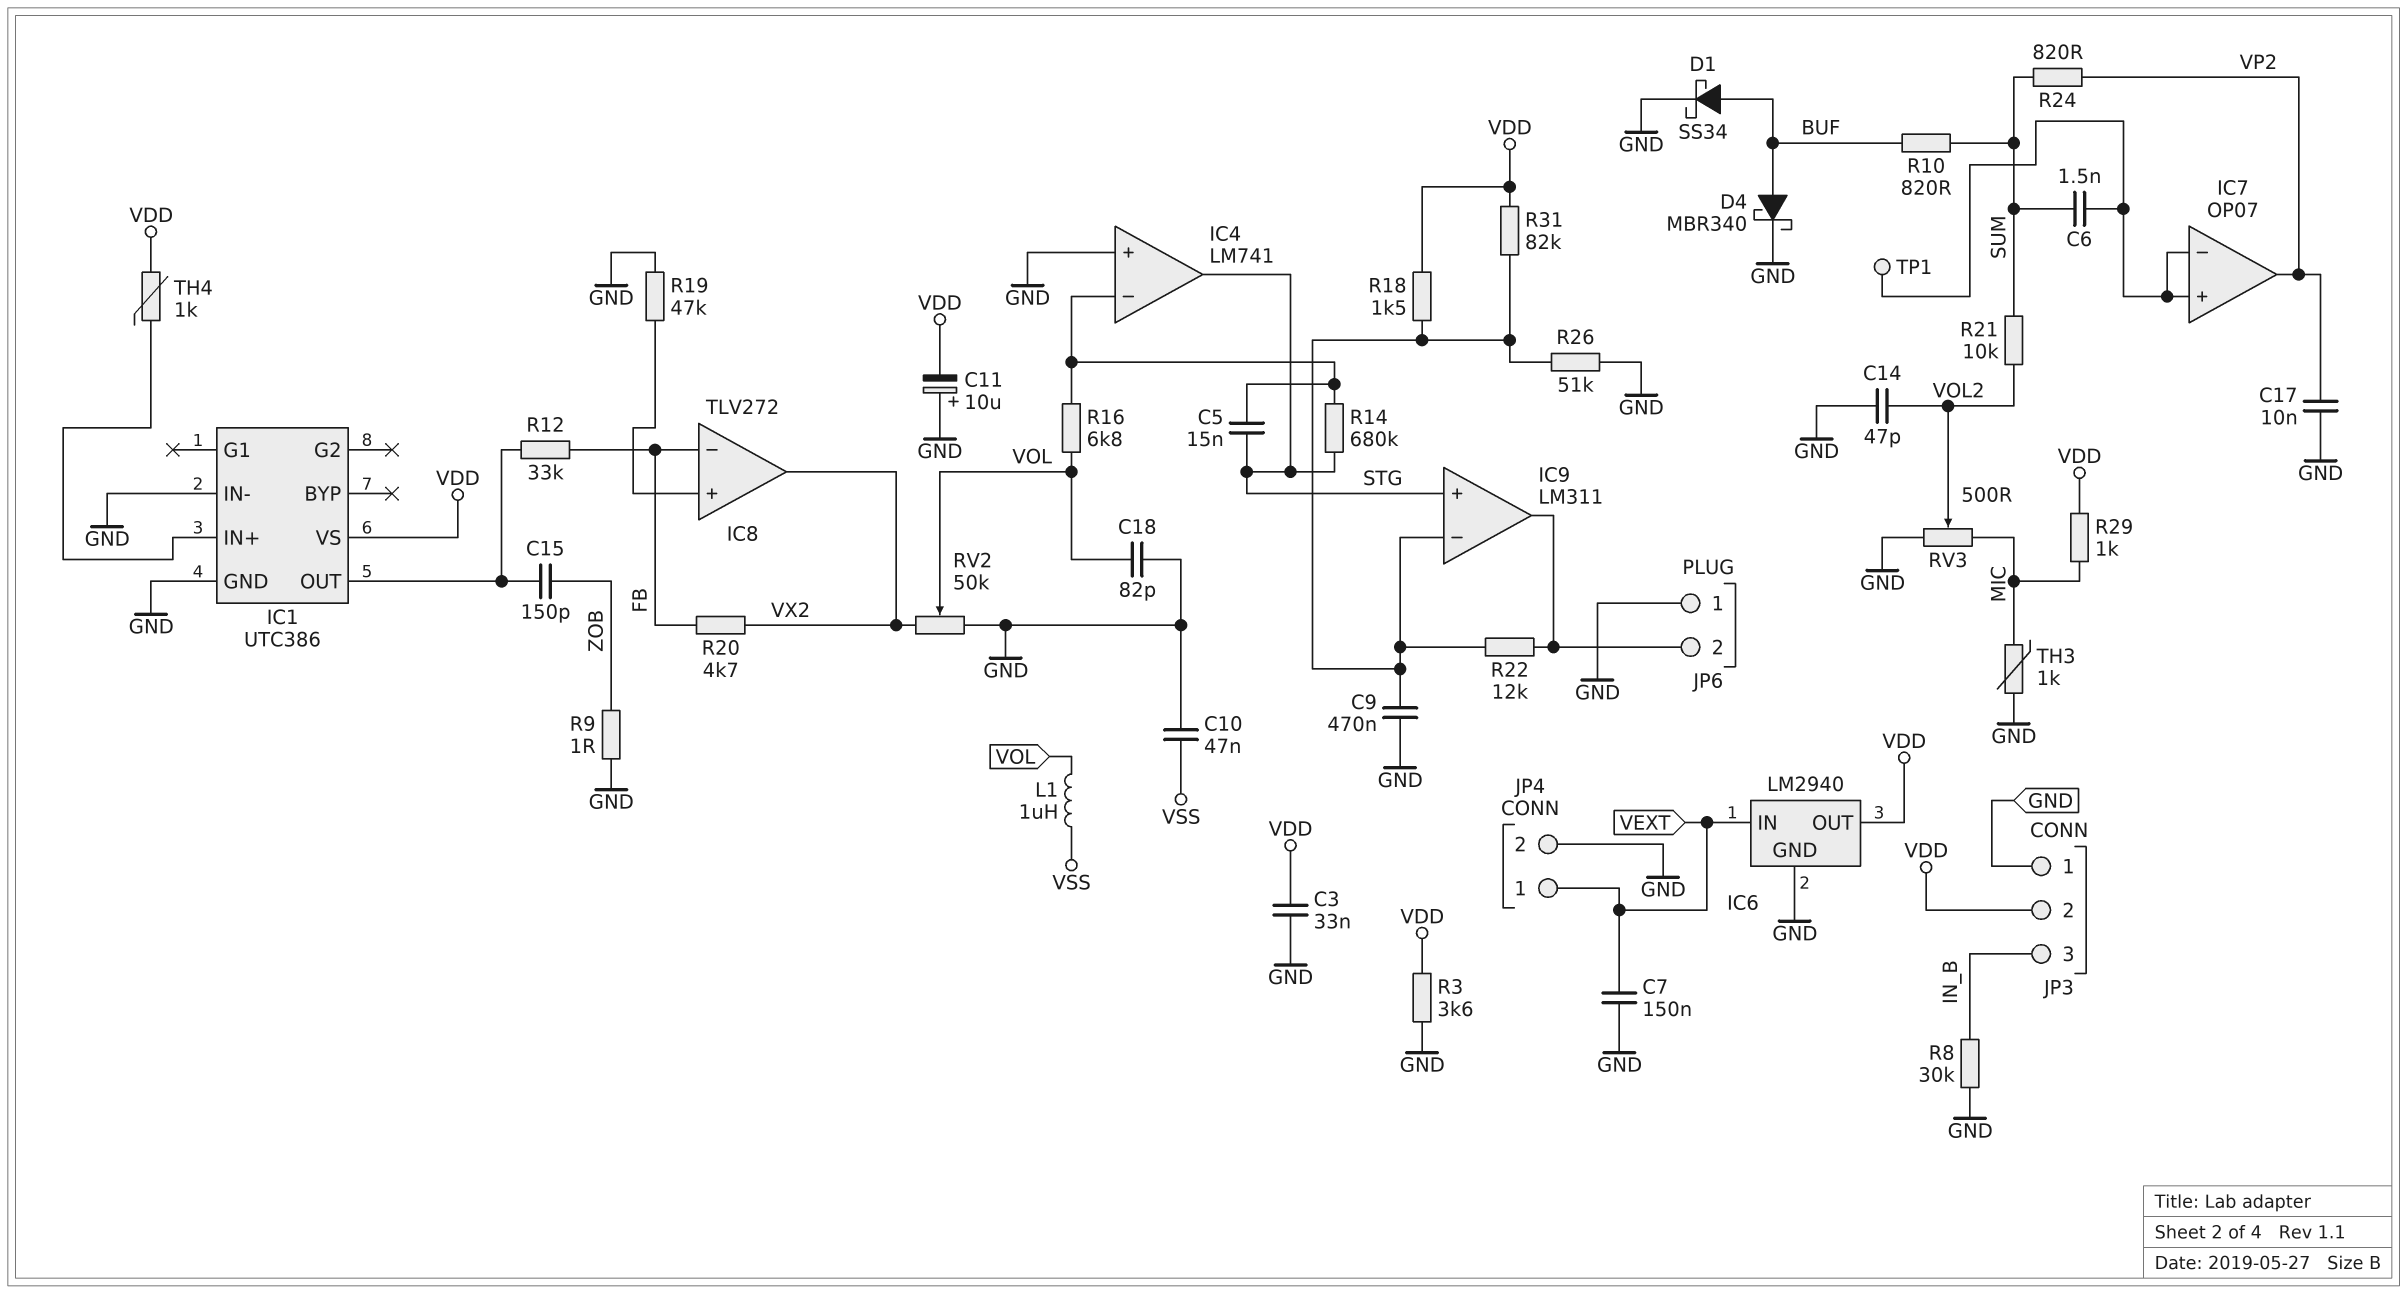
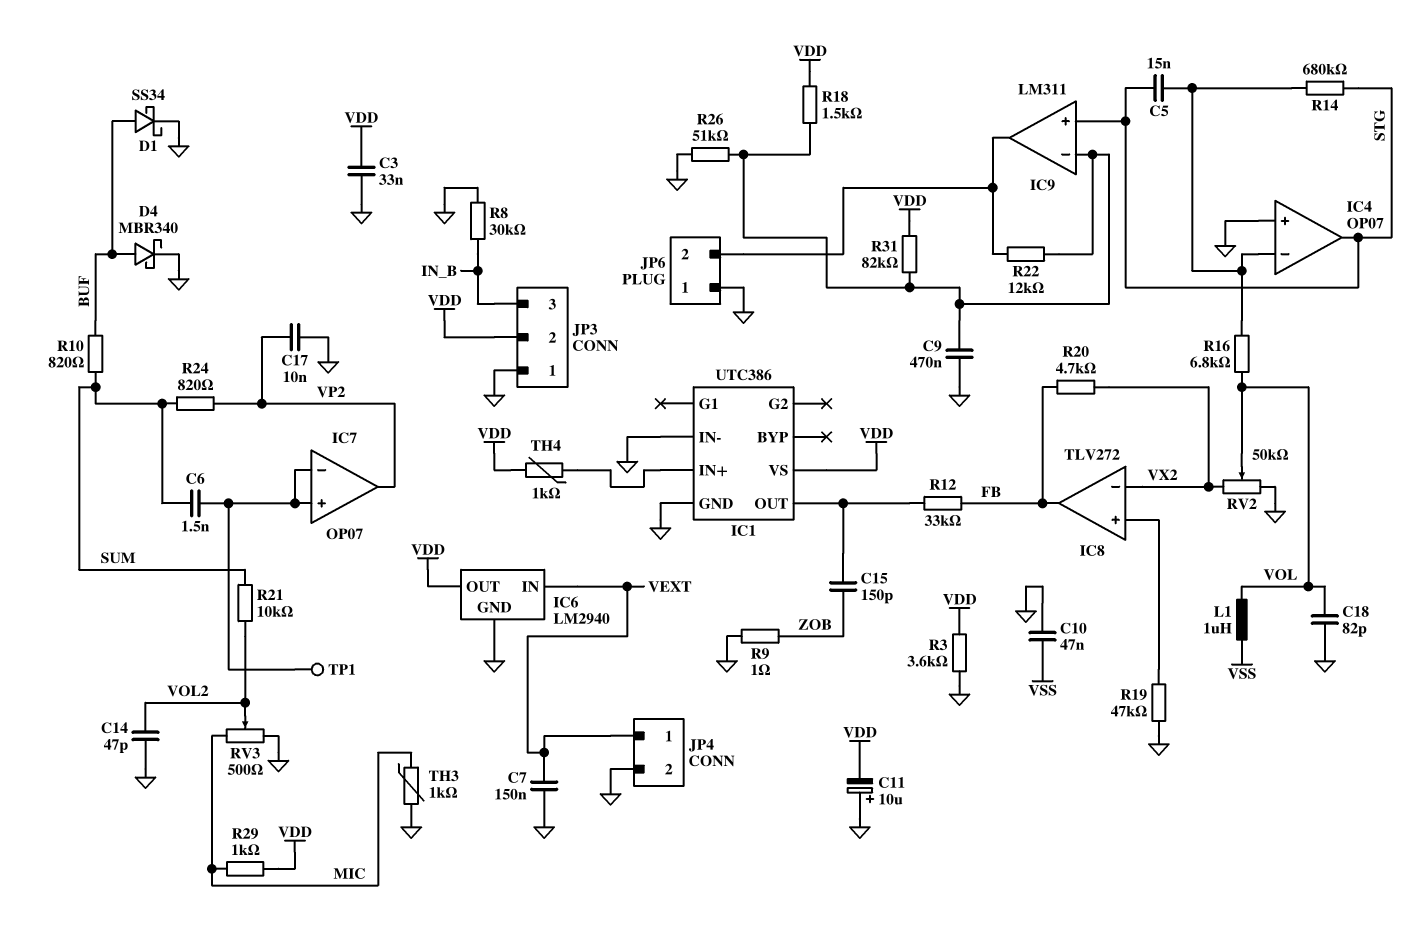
IC4: LM741 -> OP07
IC8 pin in-: FB -> VX2
IC8 pin out: VX2 -> FB

